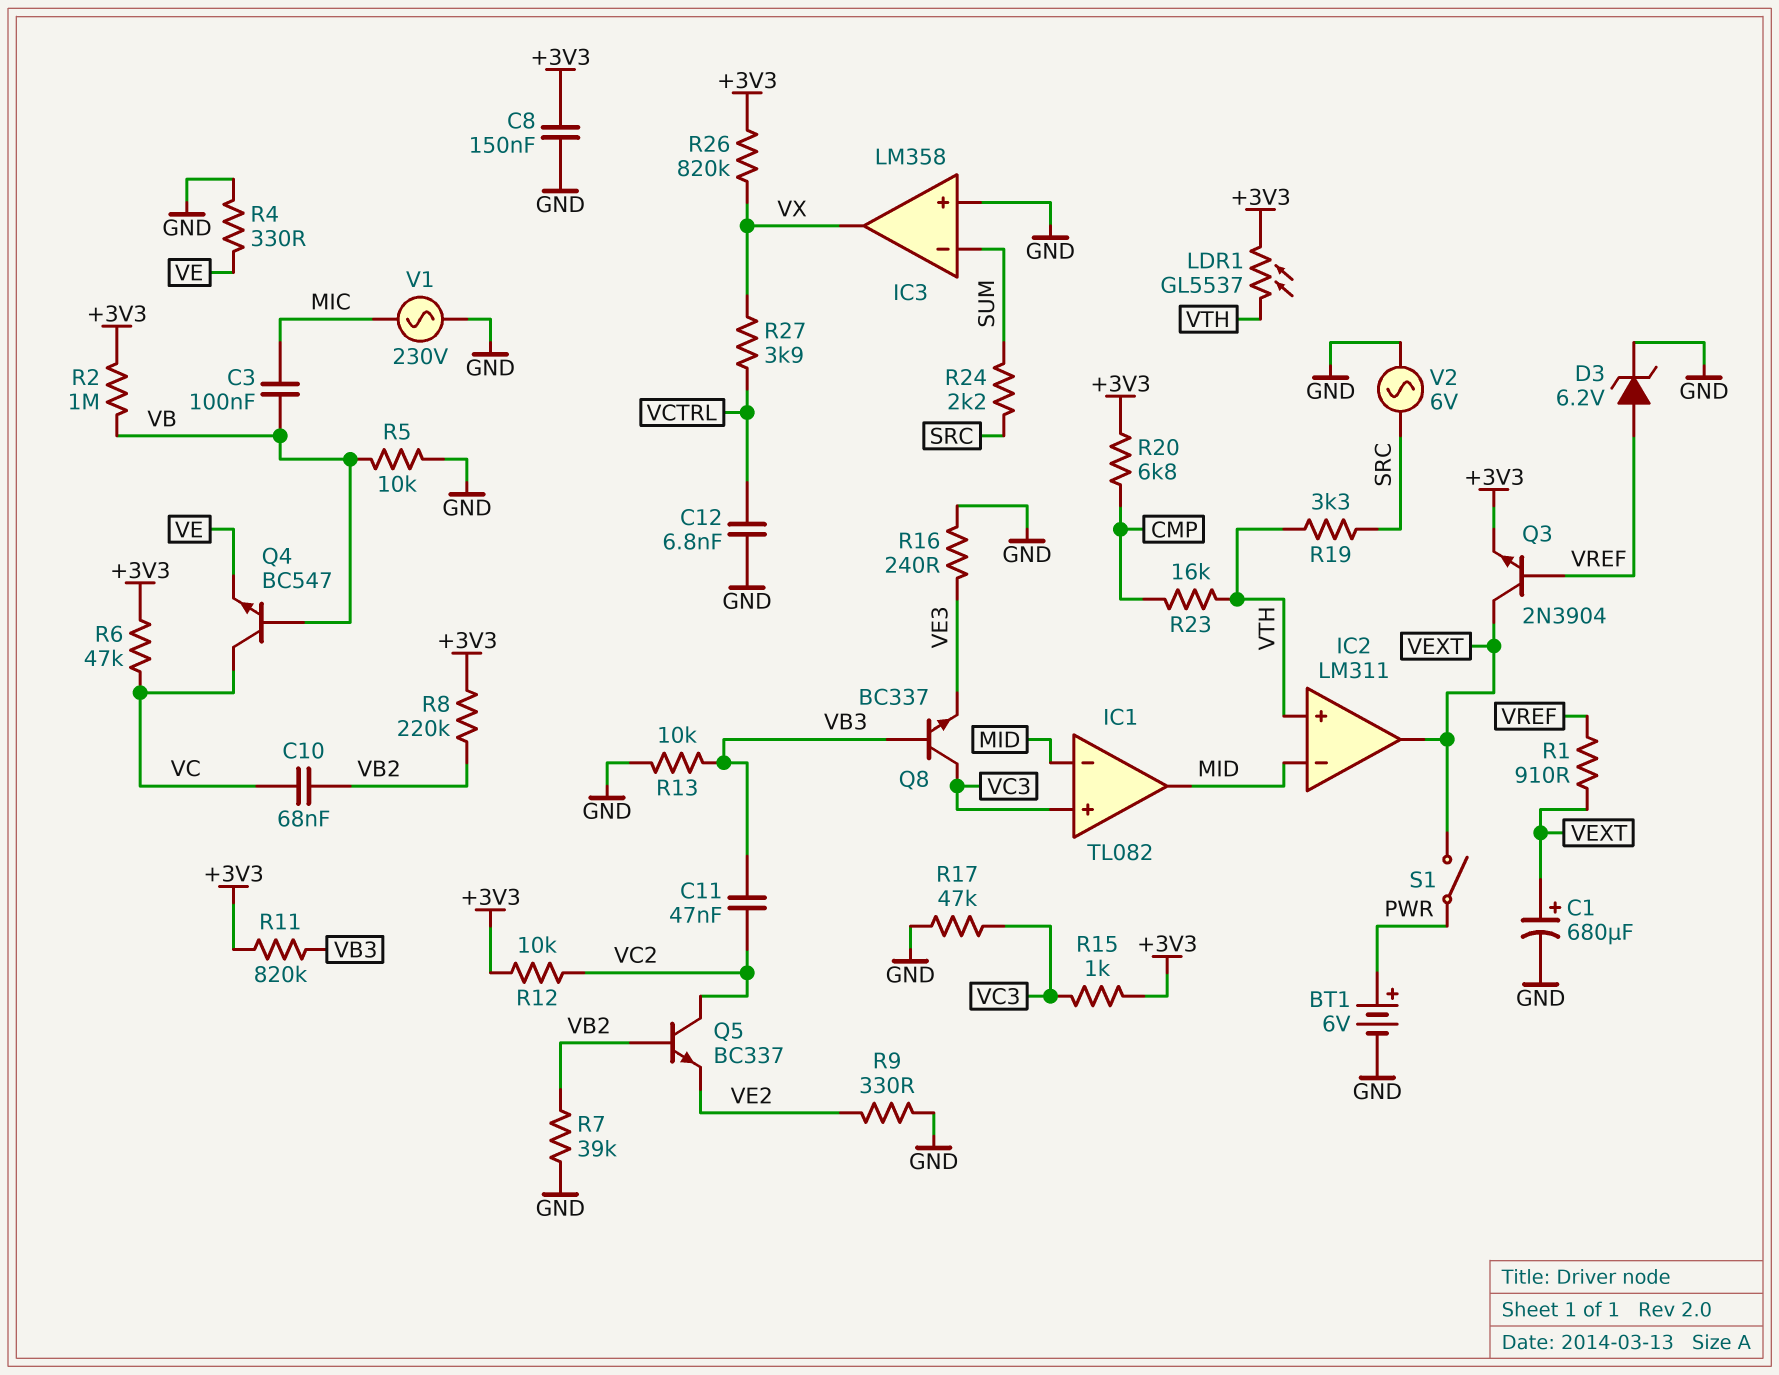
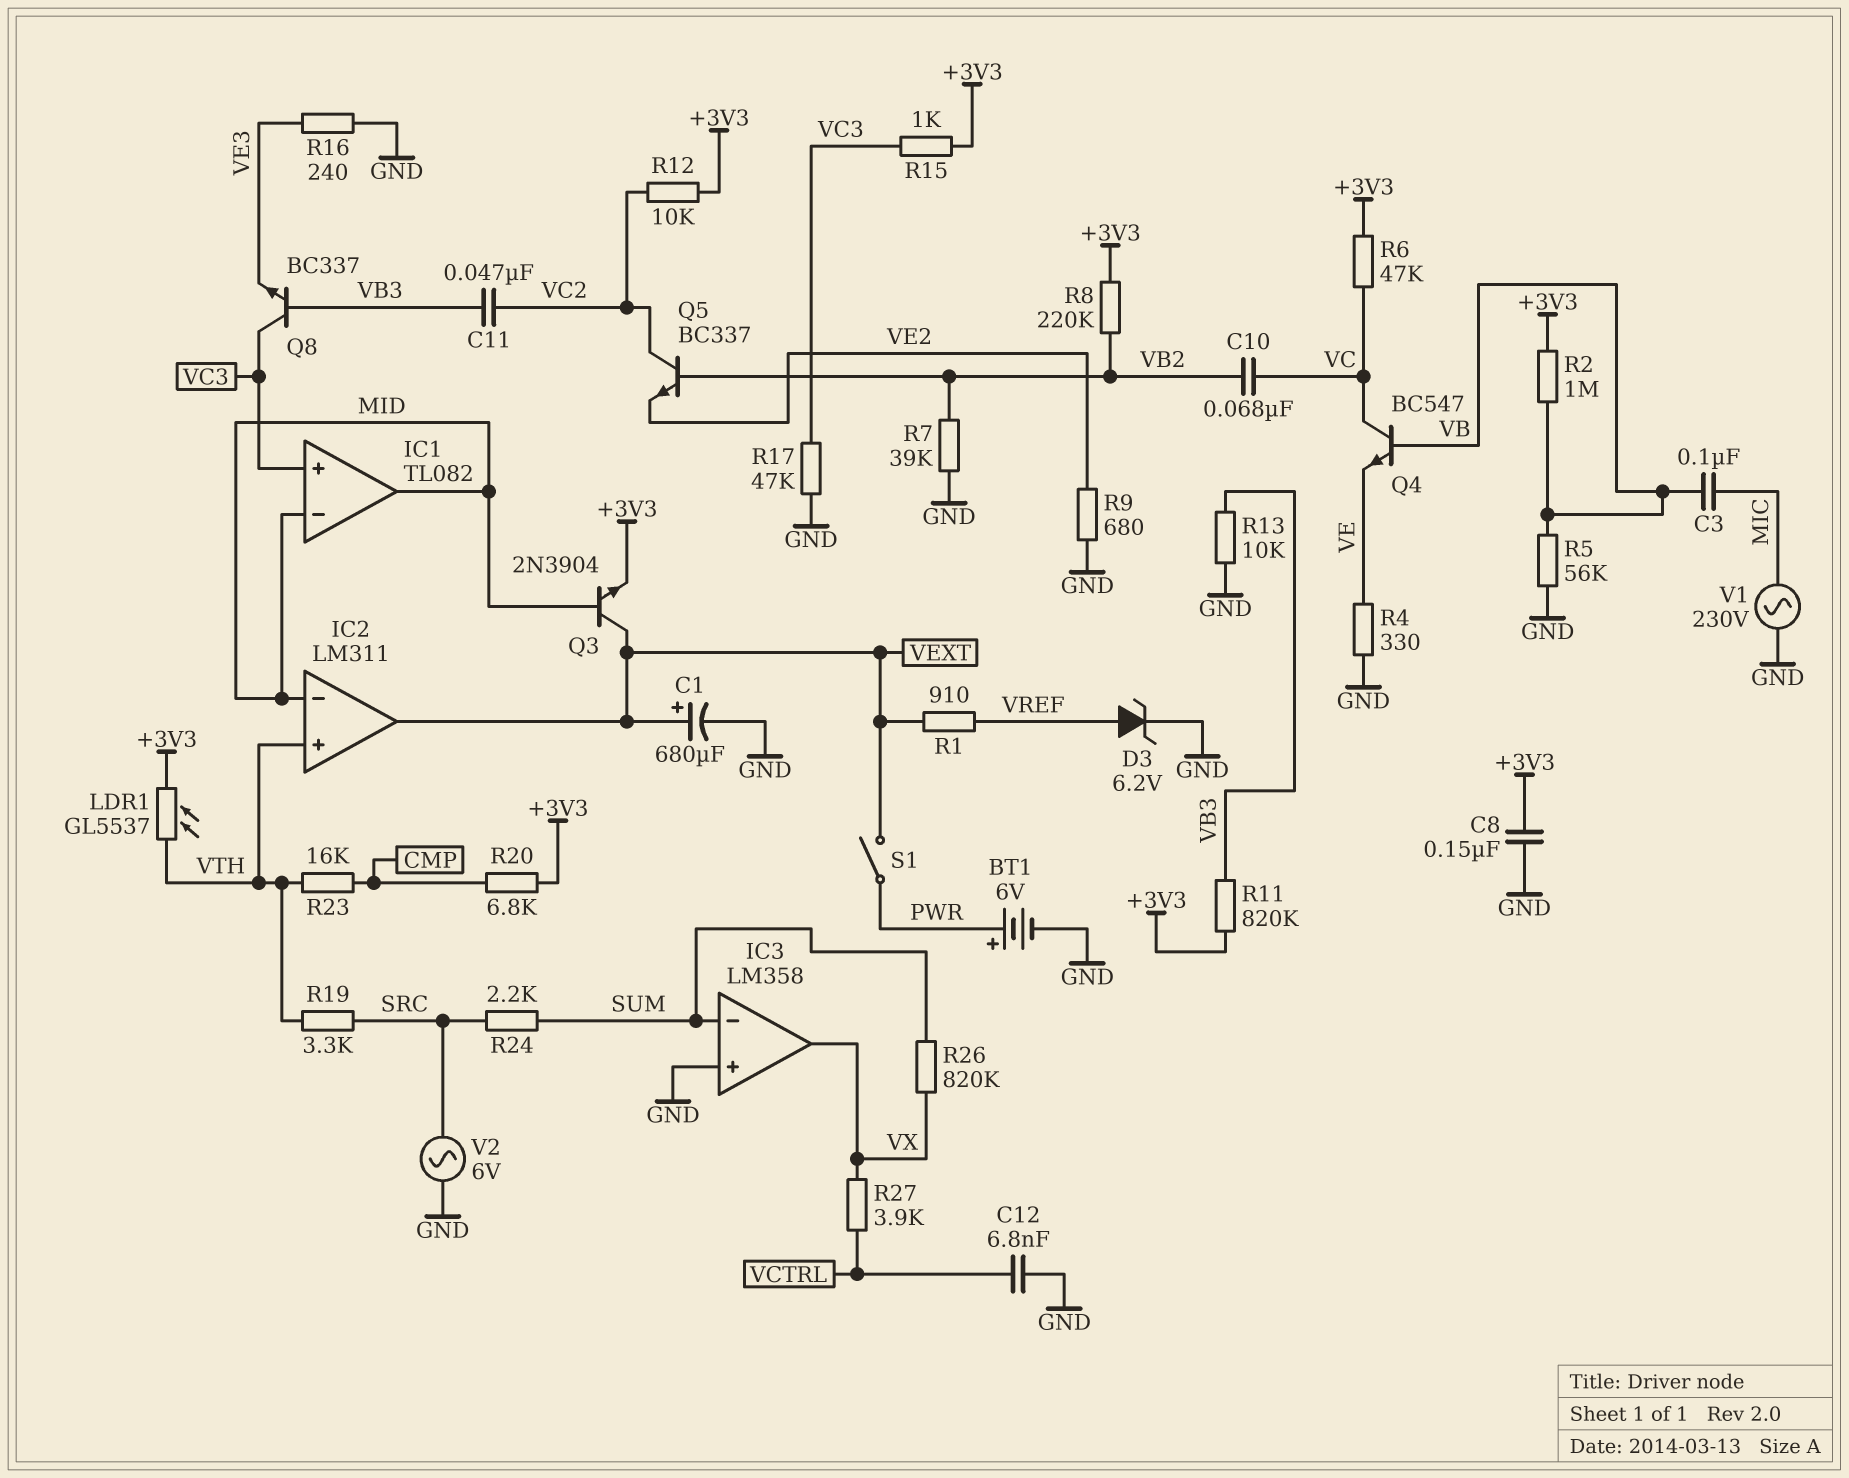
Q3: NPN 2N3904 (B VREF, C VEXT, E +3V3) -> NPN 2N3904 (B MID, C VEXT, E +3V3)
R5: 10k (GND, VB) -> 56k (GND, VB)
R9: 330 (GND, VE2) -> 680 (GND, VE2)
R26: 820k (+3V3, VX) -> 820k (SUM, VX)

